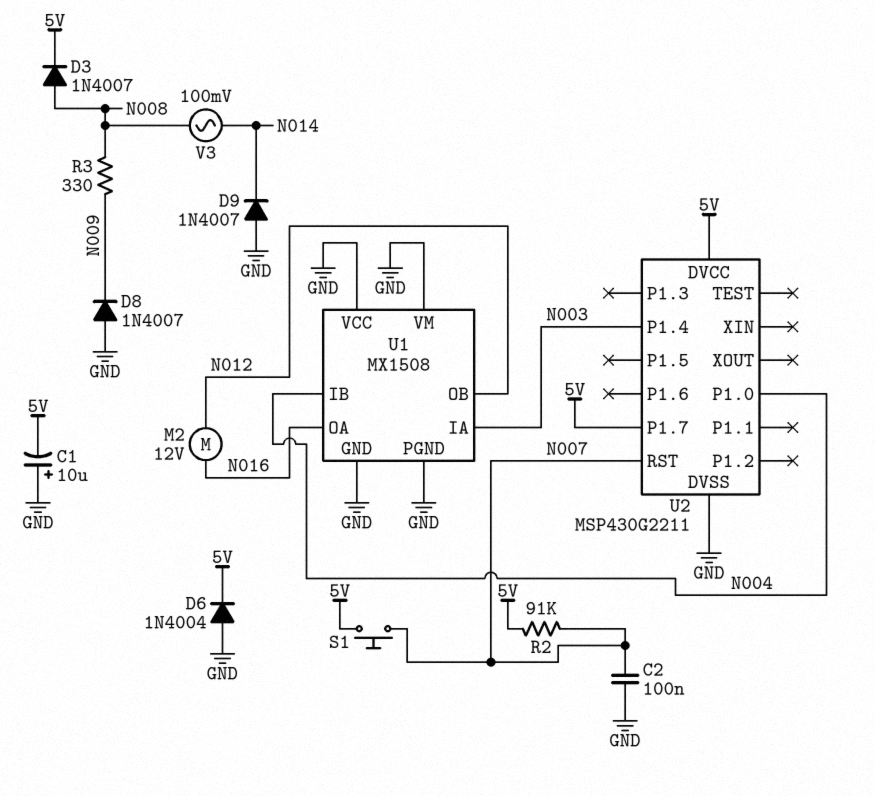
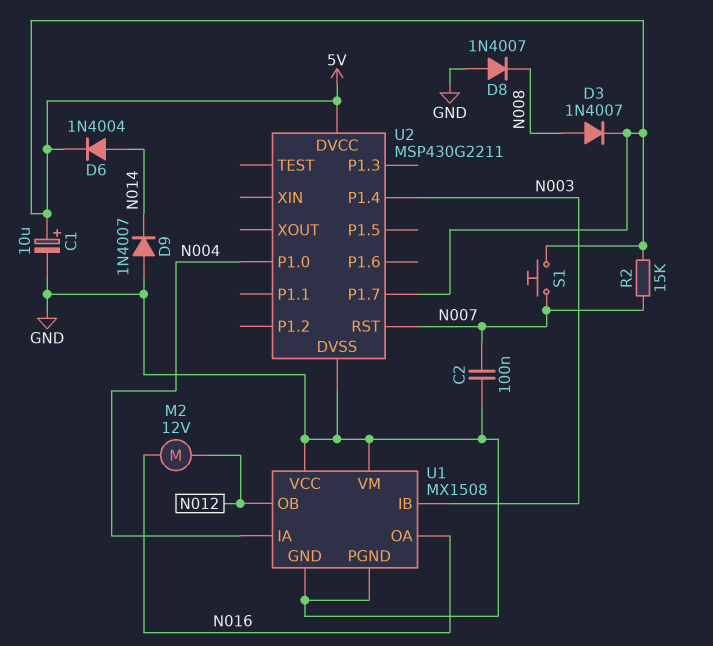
C1: 10uF (plus GND, minus 5V) -> 10uF (plus 5V, minus GND)
D6: diode 1N4004 (A GND, K 5V) -> diode 1N4004 (A N014, K 5V)
D8: diode 1N4007 (A GND, K N009) -> diode 1N4007 (A GND, K N008)
R2: 91k (5V, N007) -> 15k (5V, N007)
R3: 330 (N008, N009) -> none
U1 pin IA: N003 -> N004
U1 pin IB: N004 -> N003
V3: AC 100mV (N008, N014) -> none

